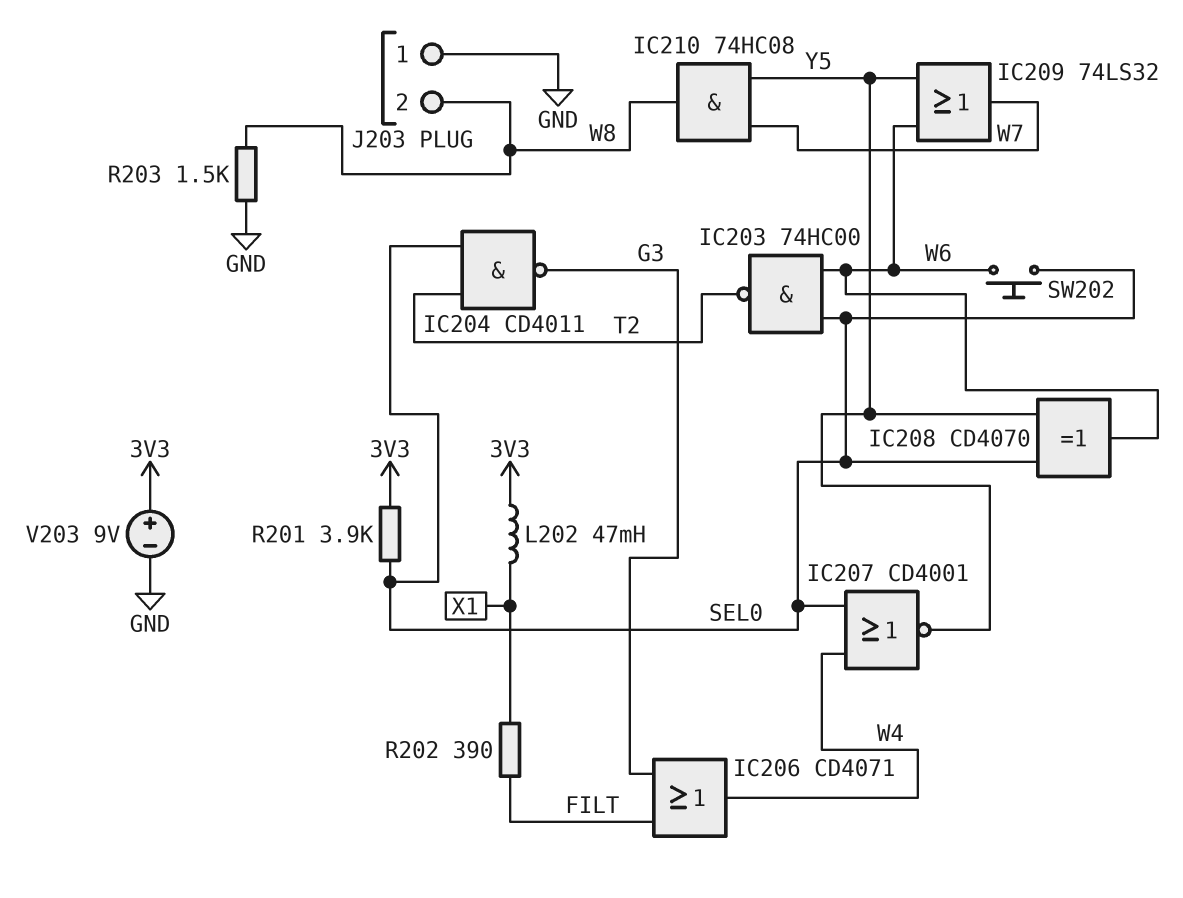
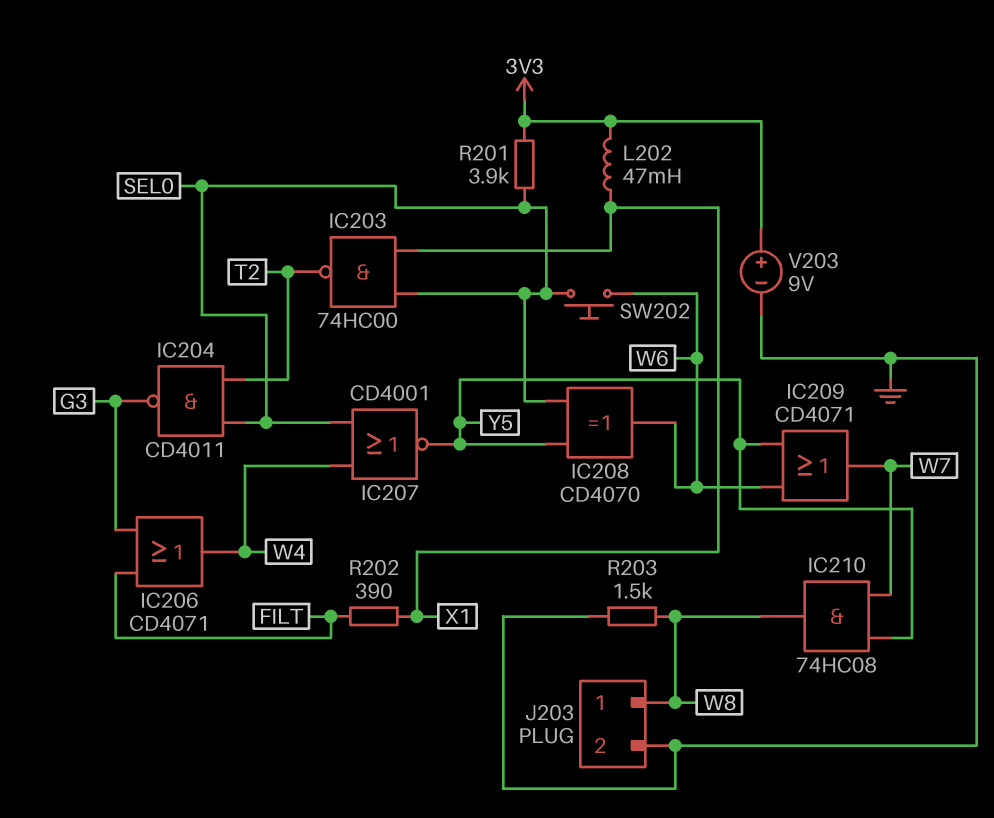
IC203: NAND 74HC00 (in SEL0, in W6, out T2) -> NAND 74HC00 (in SEL0, in X1, out T2)
IC209: OR 74LS32 (in W6, in Y5, out W7) -> OR CD4071 (in W6, in Y5, out W7)
J203 pin 1: GND -> W8
J203 pin 2: W8 -> GND

